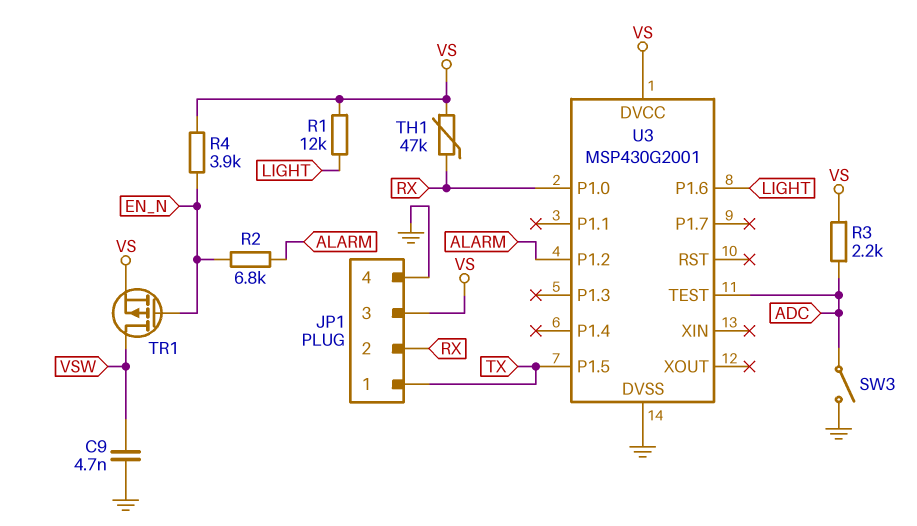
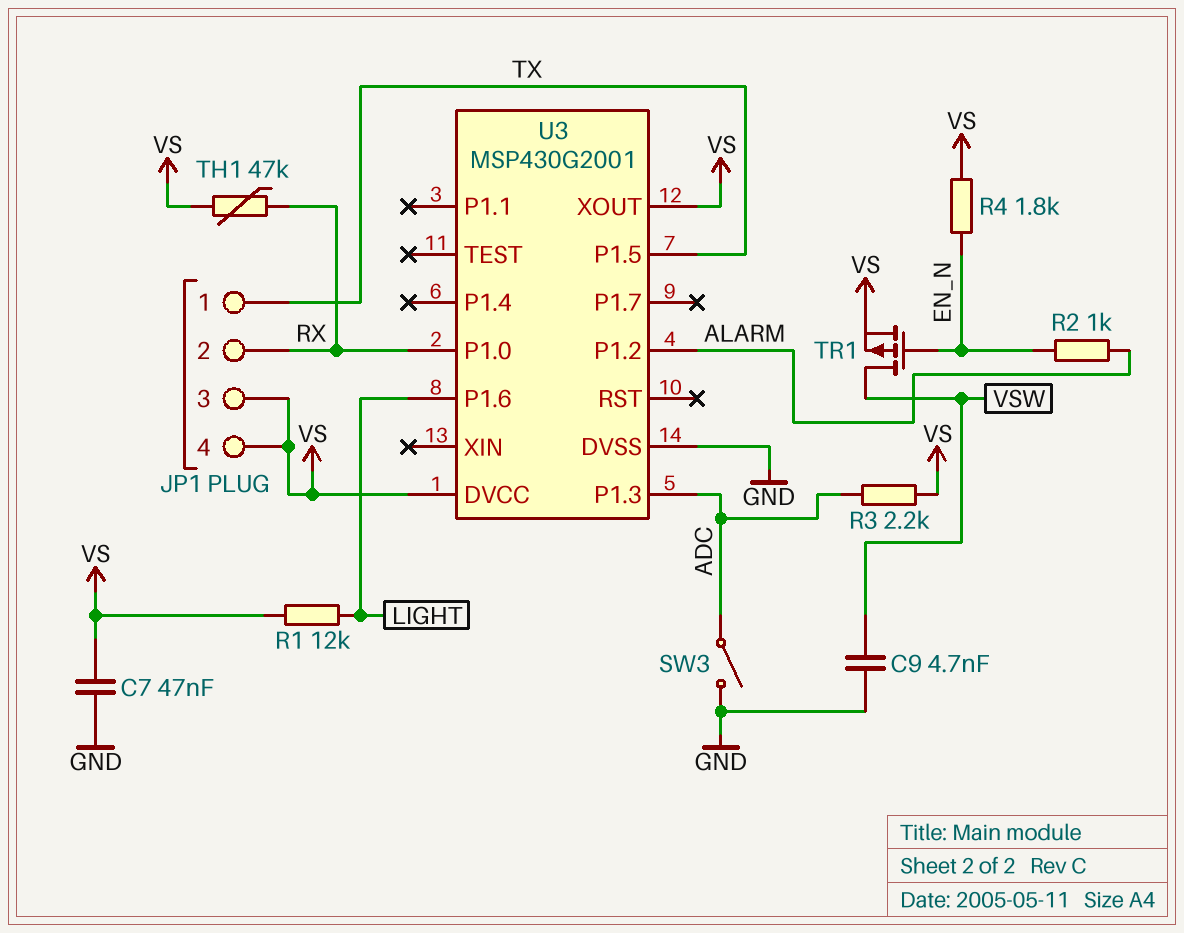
C7: none -> 47nF (GND, VS)
JP1 pin 4: GND -> VS
R2: 6.8k (ALARM, EN_N) -> 1k (ALARM, EN_N)
R4: 3.9k (EN_N, VS) -> 1.8k (EN_N, VS)
U3 pin P1.3: none -> ADC
U3 pin TEST: ADC -> none
U3 pin XOUT: none -> VS

